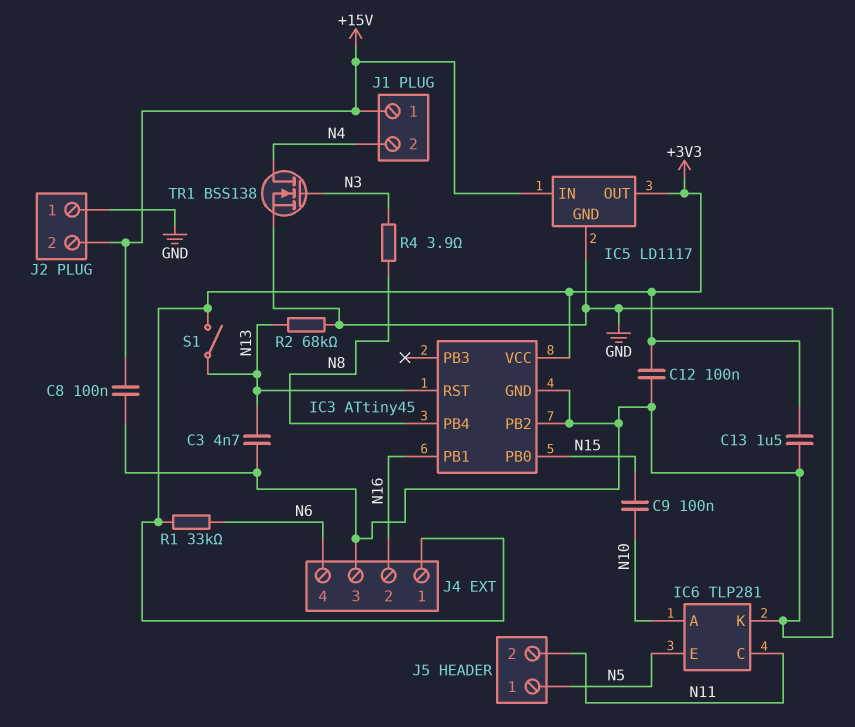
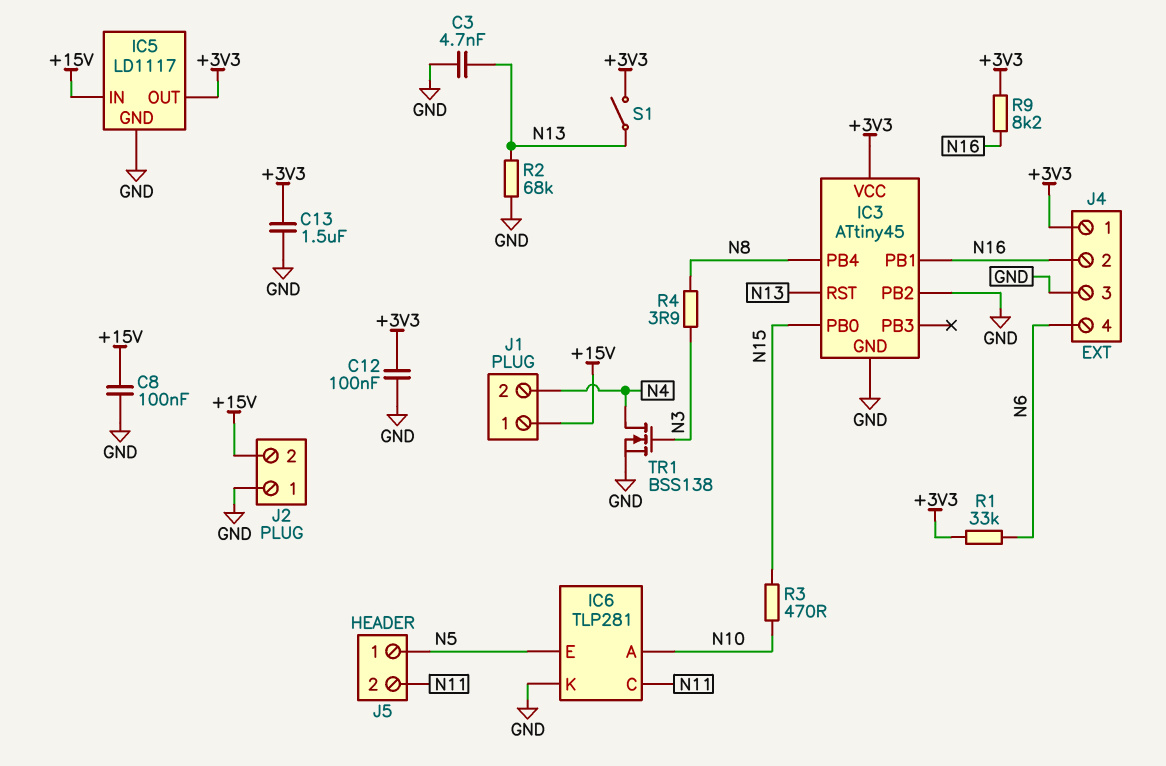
C9: 100nF (N10, N15) -> none
R3: none -> 470 (N10, N15)
R9: none -> 8.2k (+3V3, N16)

